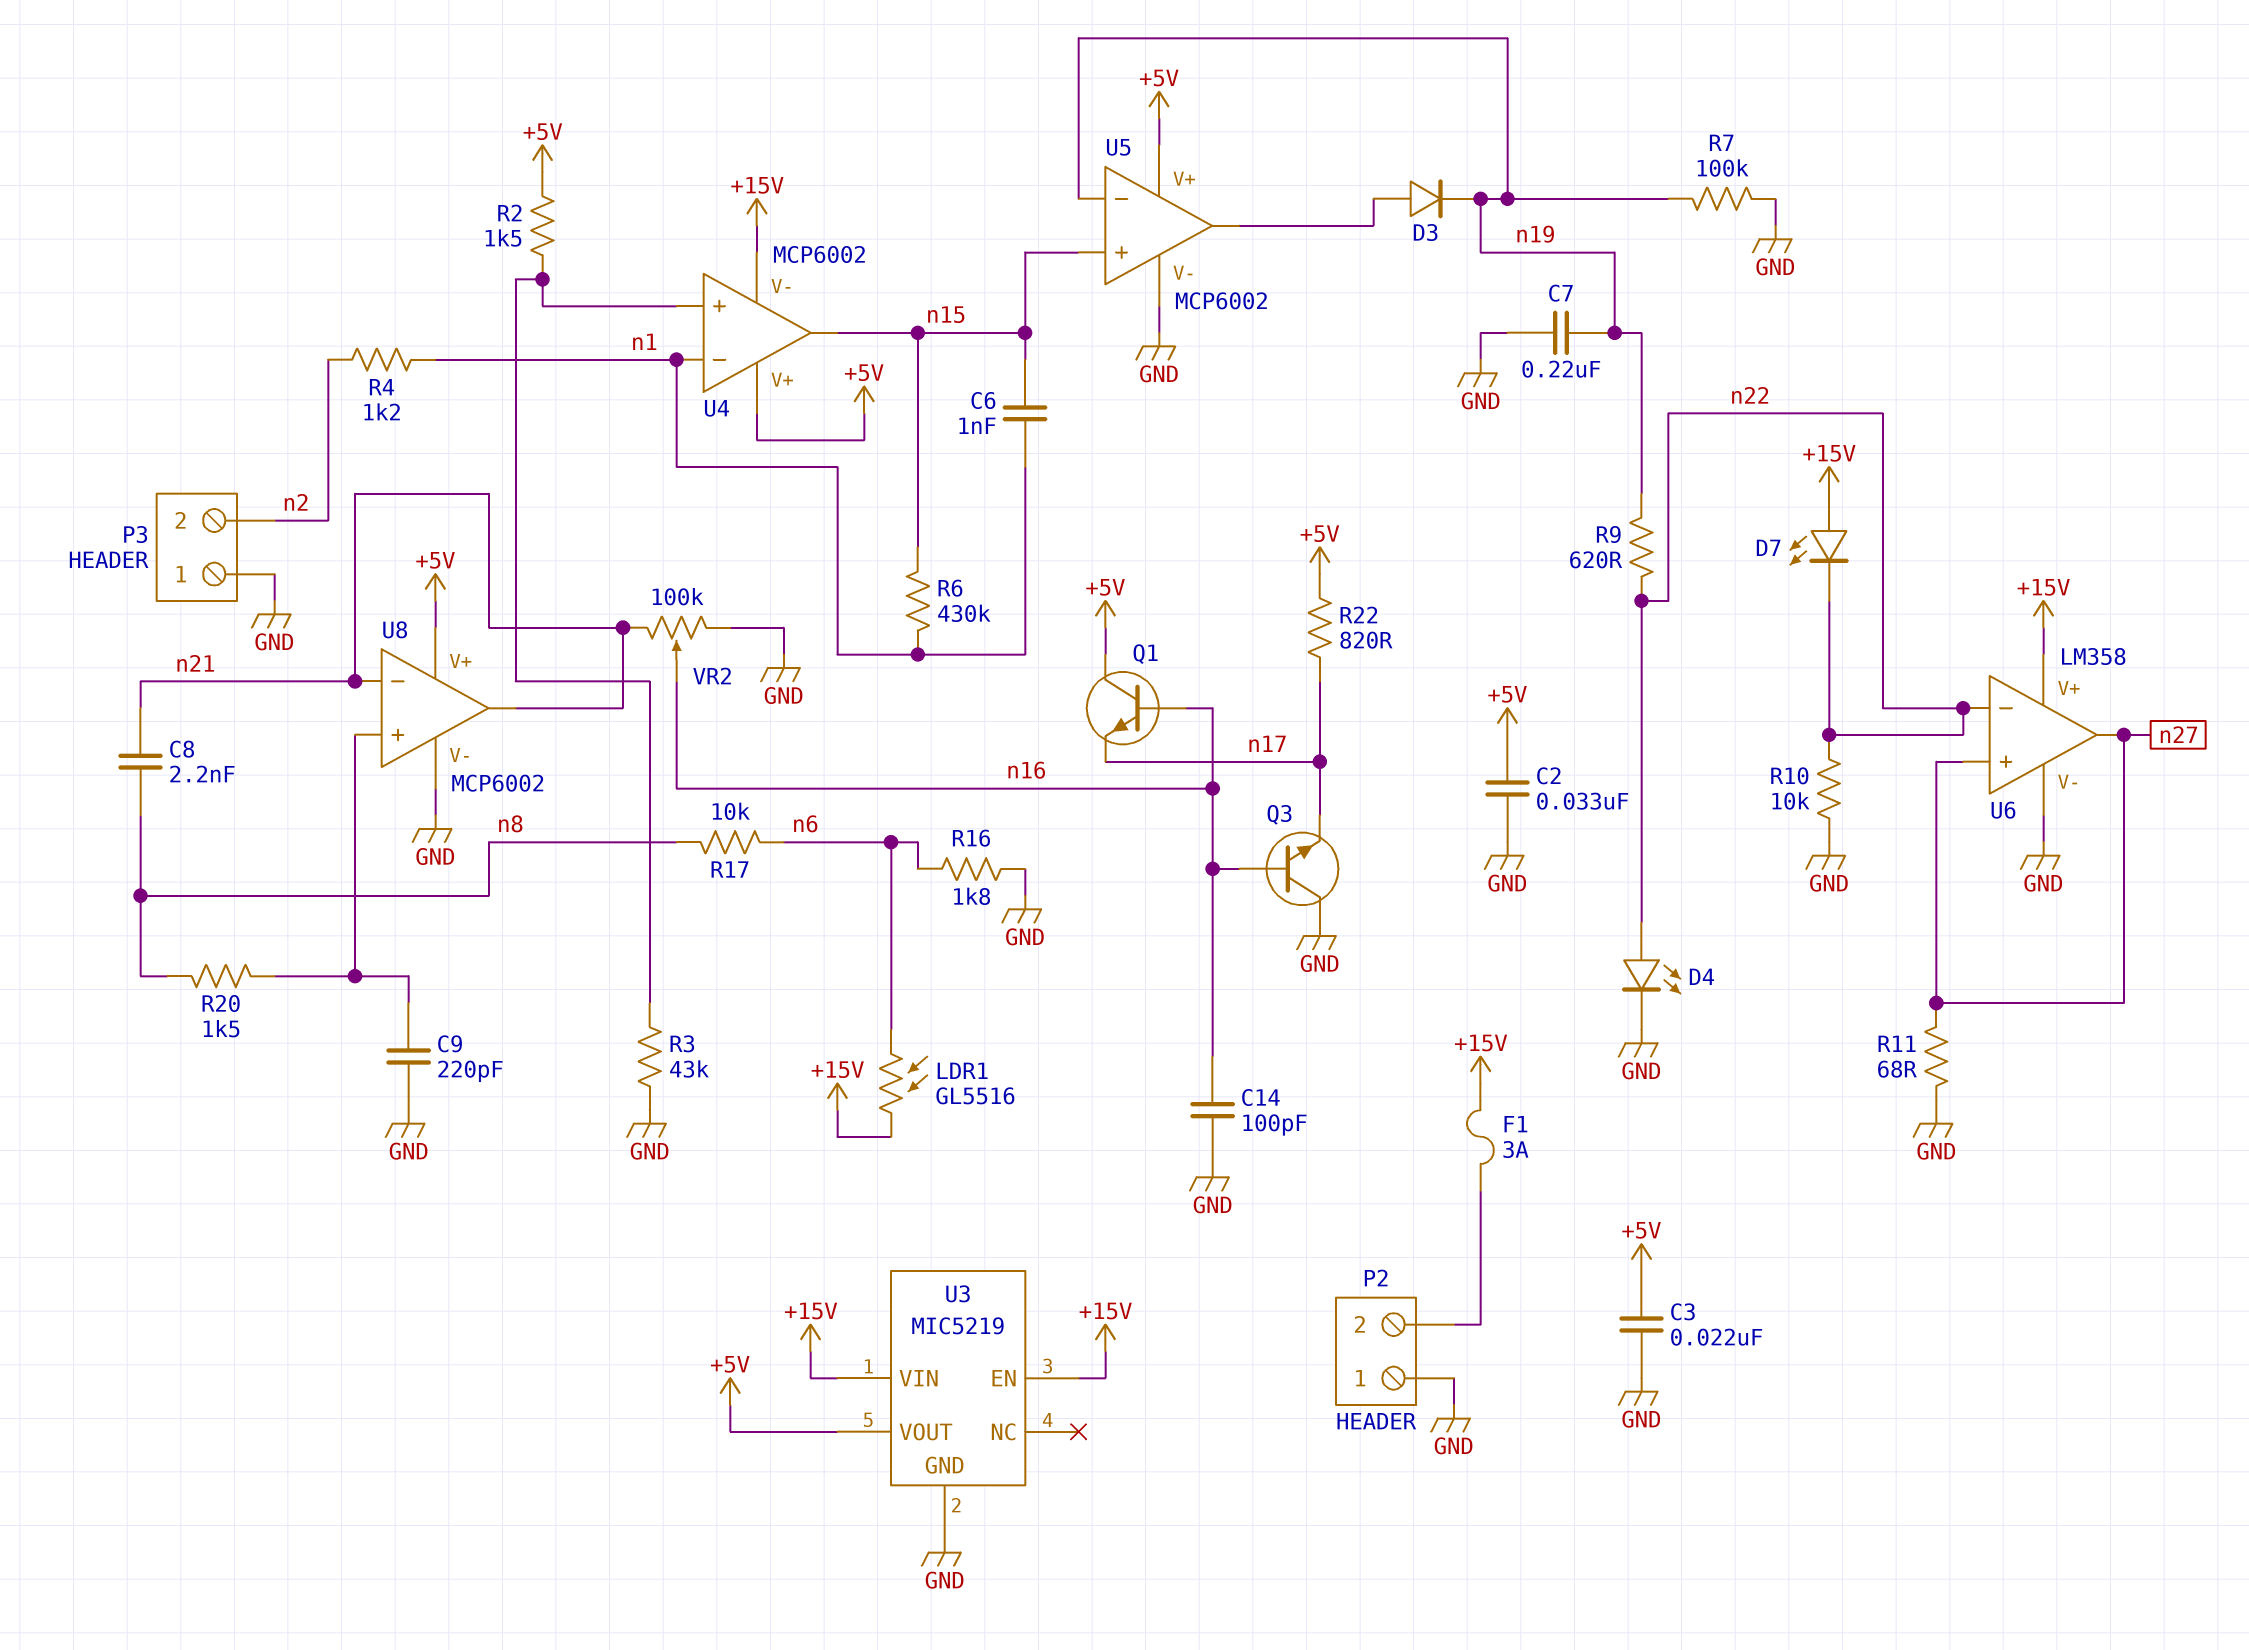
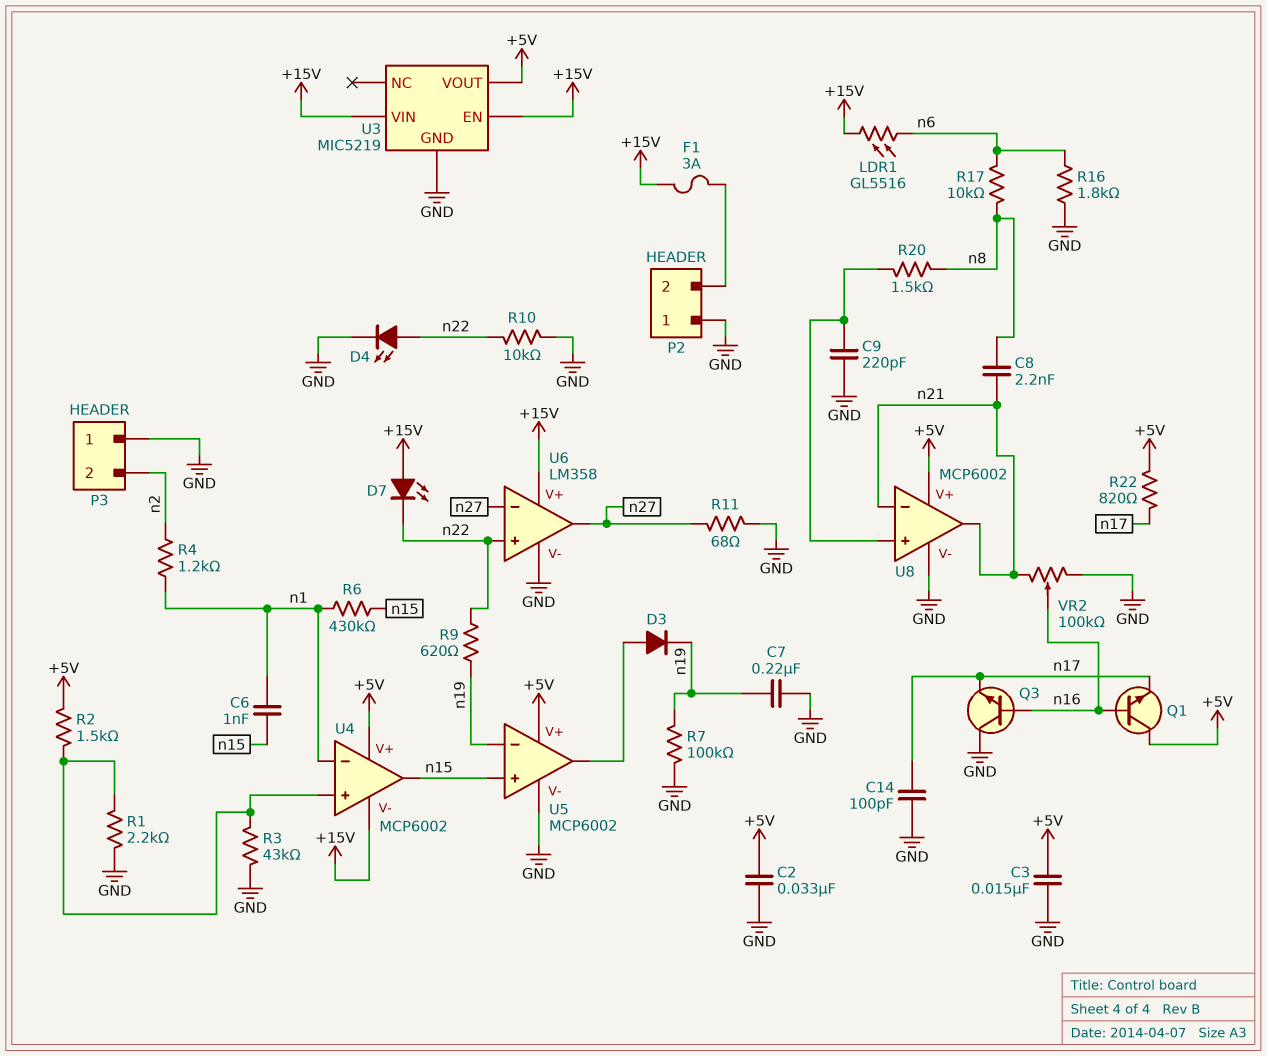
C3: 22nF (+5V, GND) -> 15nF (+5V, GND)
C14: 100pF (GND, n16) -> 100pF (GND, n17)
R1: none -> 2.2k (GND, U4/in+)
U6 pin in+: n27 -> n22
U6 pin in-: n22 -> n27

